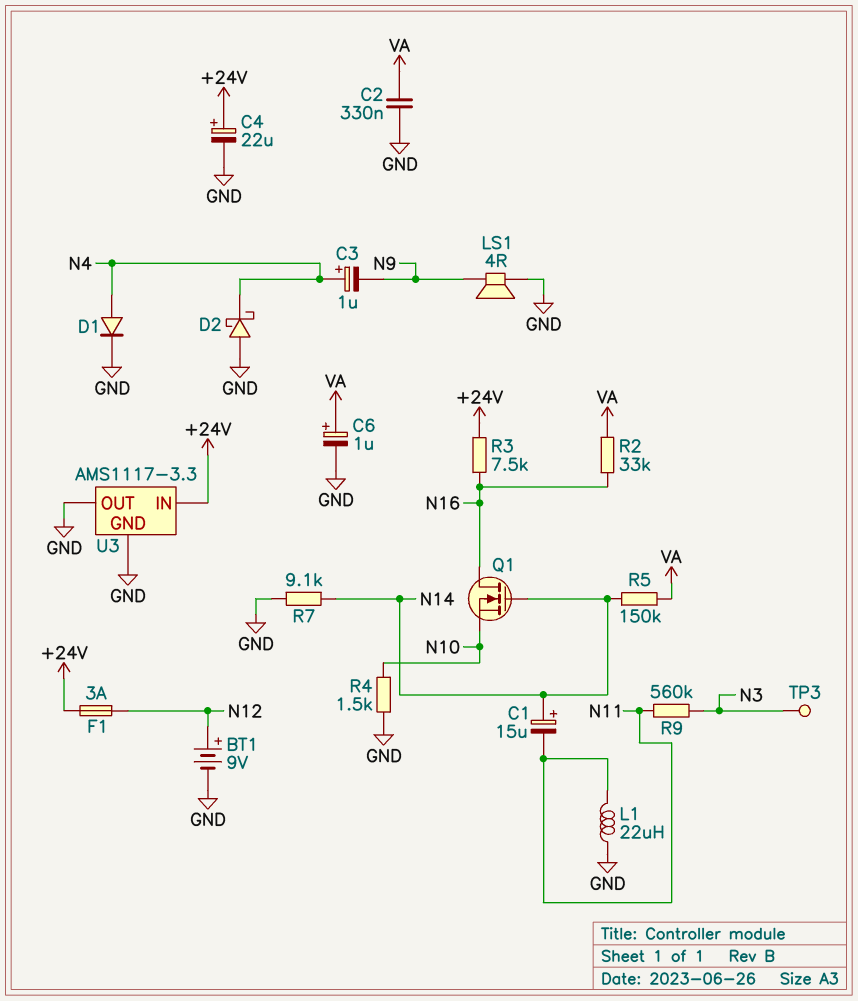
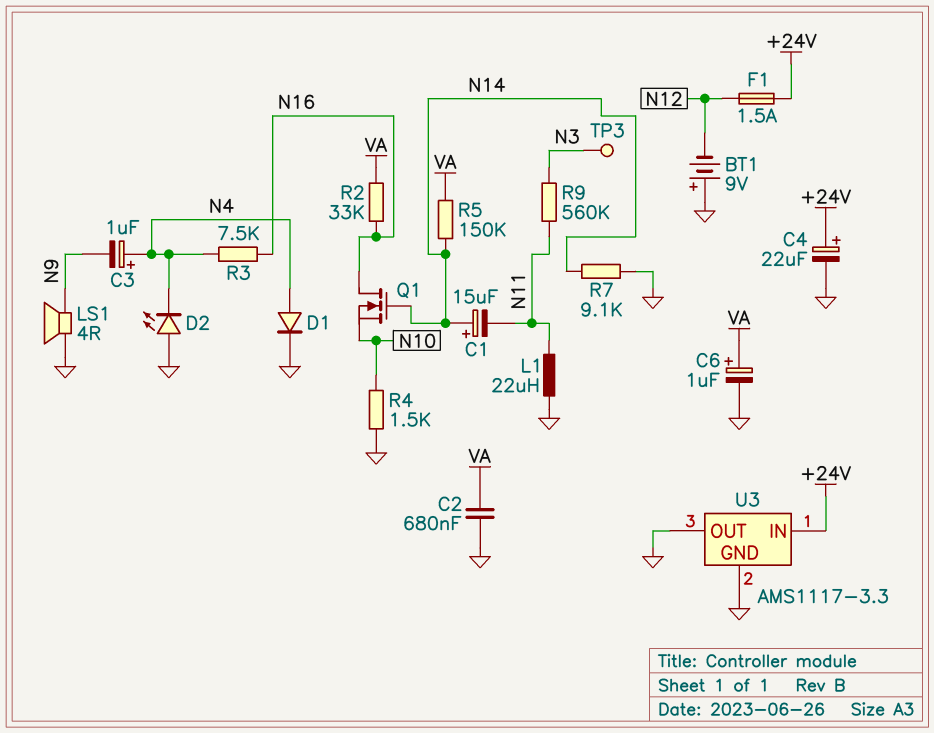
BT1: 9V (plus N12, minus GND) -> 9V (plus GND, minus N12)
C2: 330nF (GND, VA) -> 680nF (GND, VA)
D2: schottky (A GND, K N4) -> LED (A GND, K N4)
F1: 3A (+24V, N12) -> 1.5A (+24V, N12)
R3: 7.5k (+24V, N16) -> 7.5k (N4, N16)

